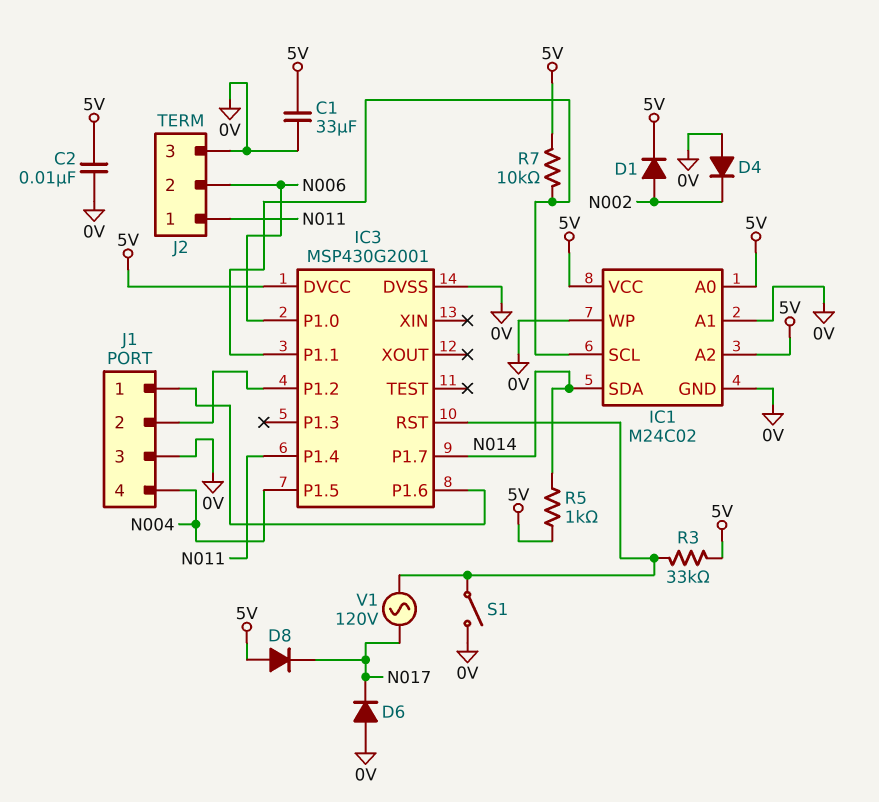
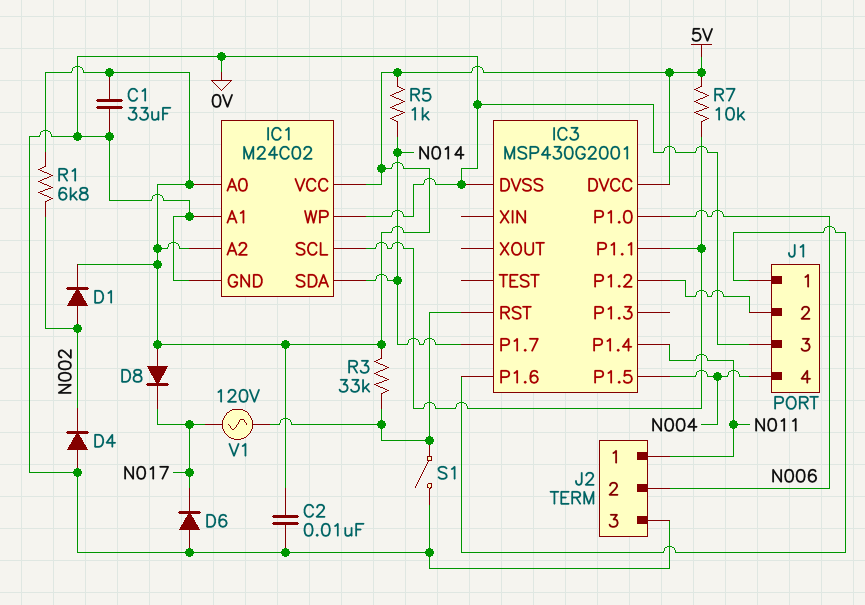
R1: none -> 6.8k (5V, N002)

